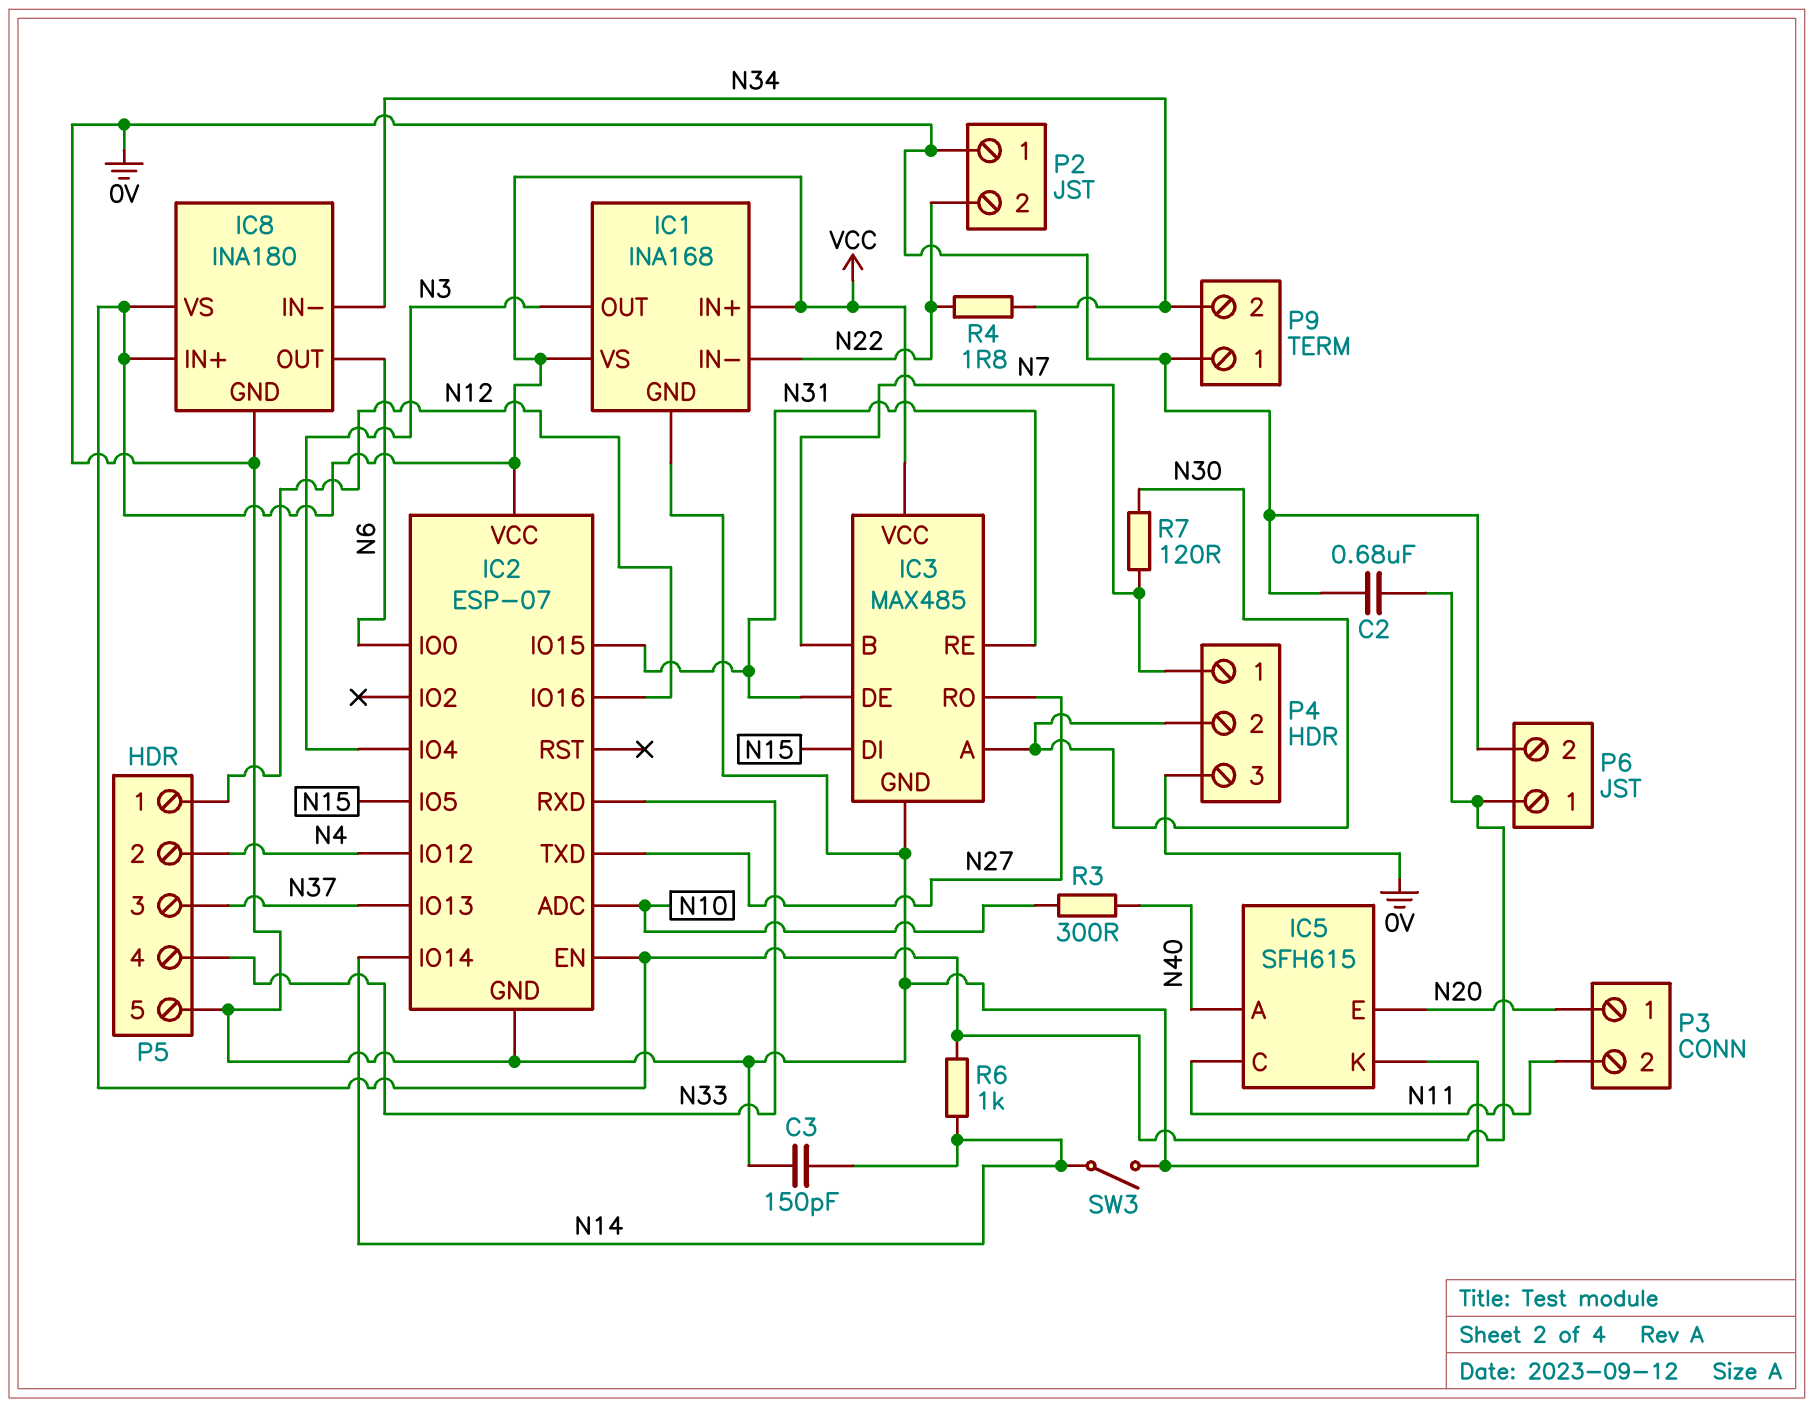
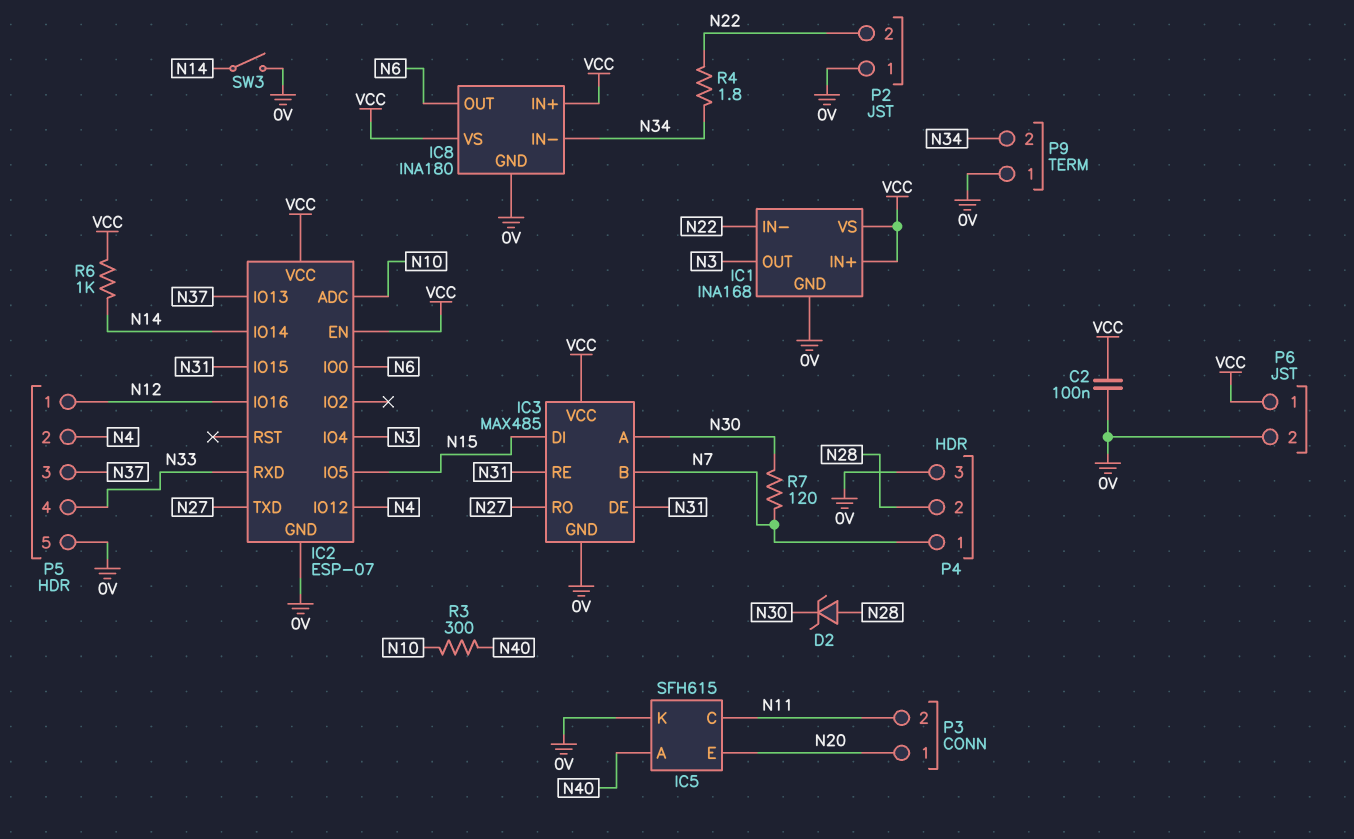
C2: 680nF (0V, VCC) -> 100nF (0V, VCC)
C3: 150pF (0V, N14) -> none
D2: none -> zener (A N28, K N30)
P4 pin 2: N30 -> N28

